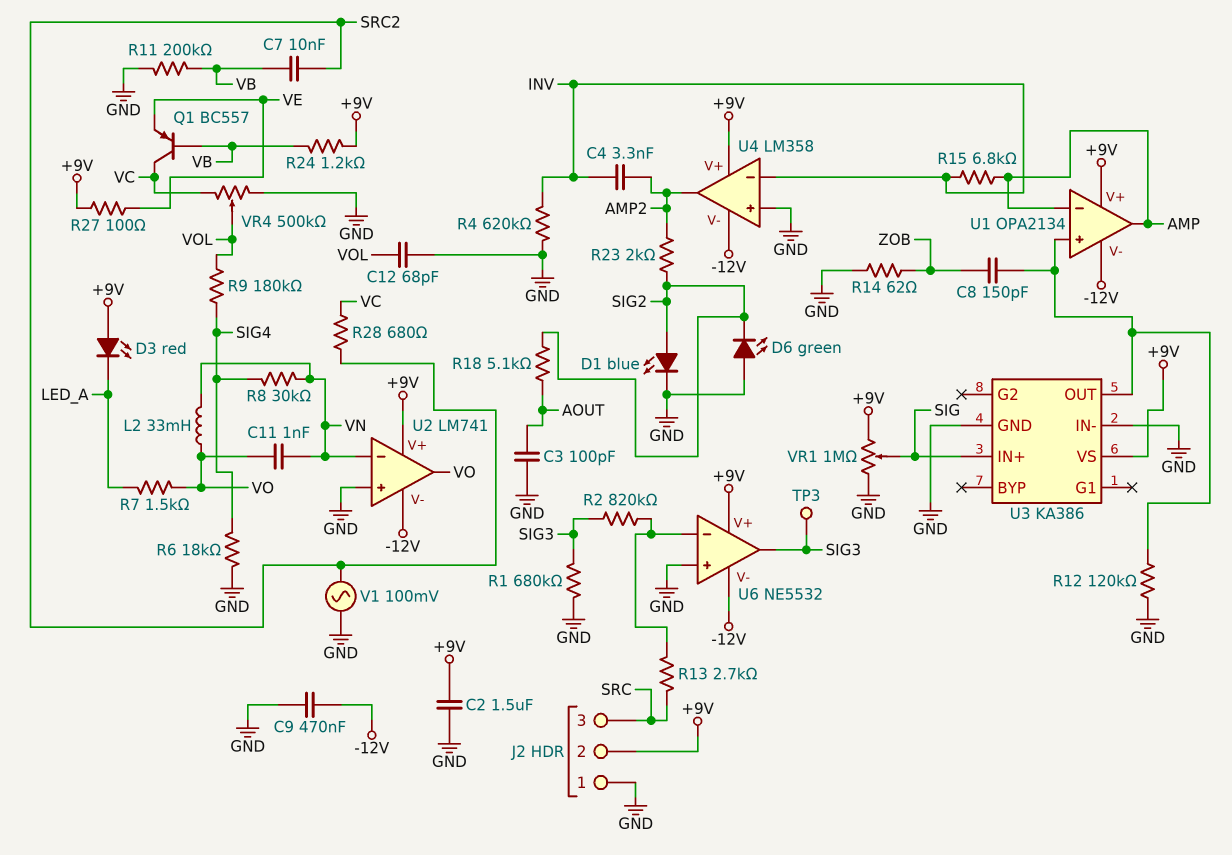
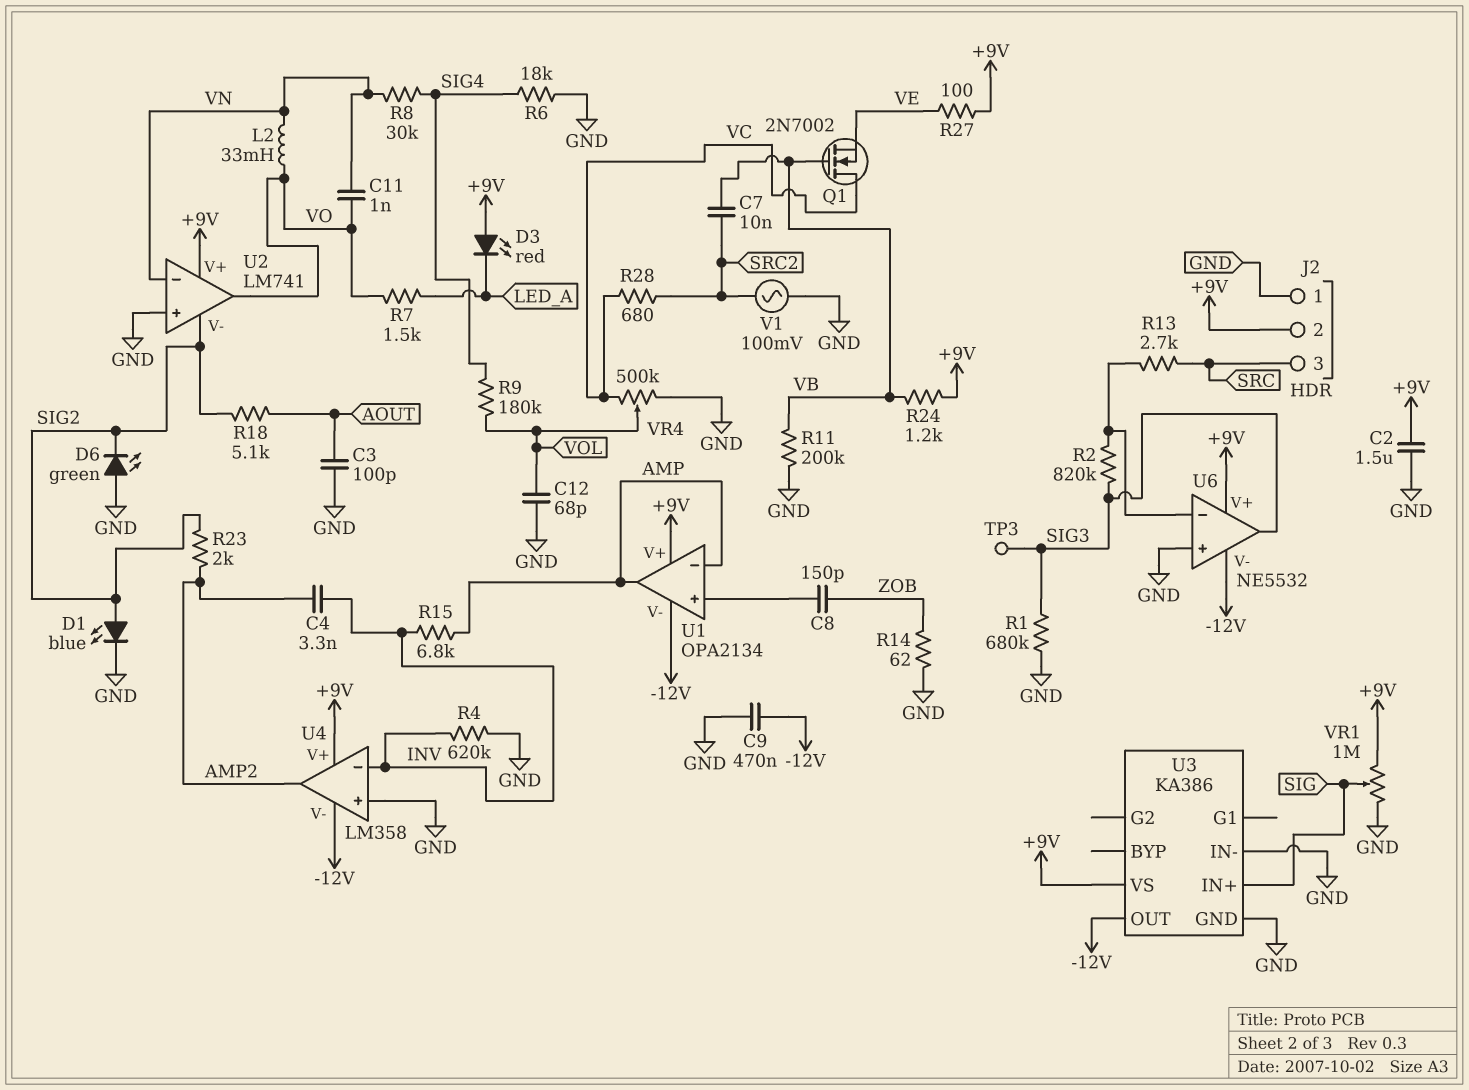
Q1: PNP BC557 (B VB, C VC, E VE) -> NMOS 2N7002 (G VB, D VC, S VE)
R12: 120k (GND, U1/in+) -> none
U2 pin V-: -12V -> SIG2
U3 pin OUT: U1/in+ -> -12V

